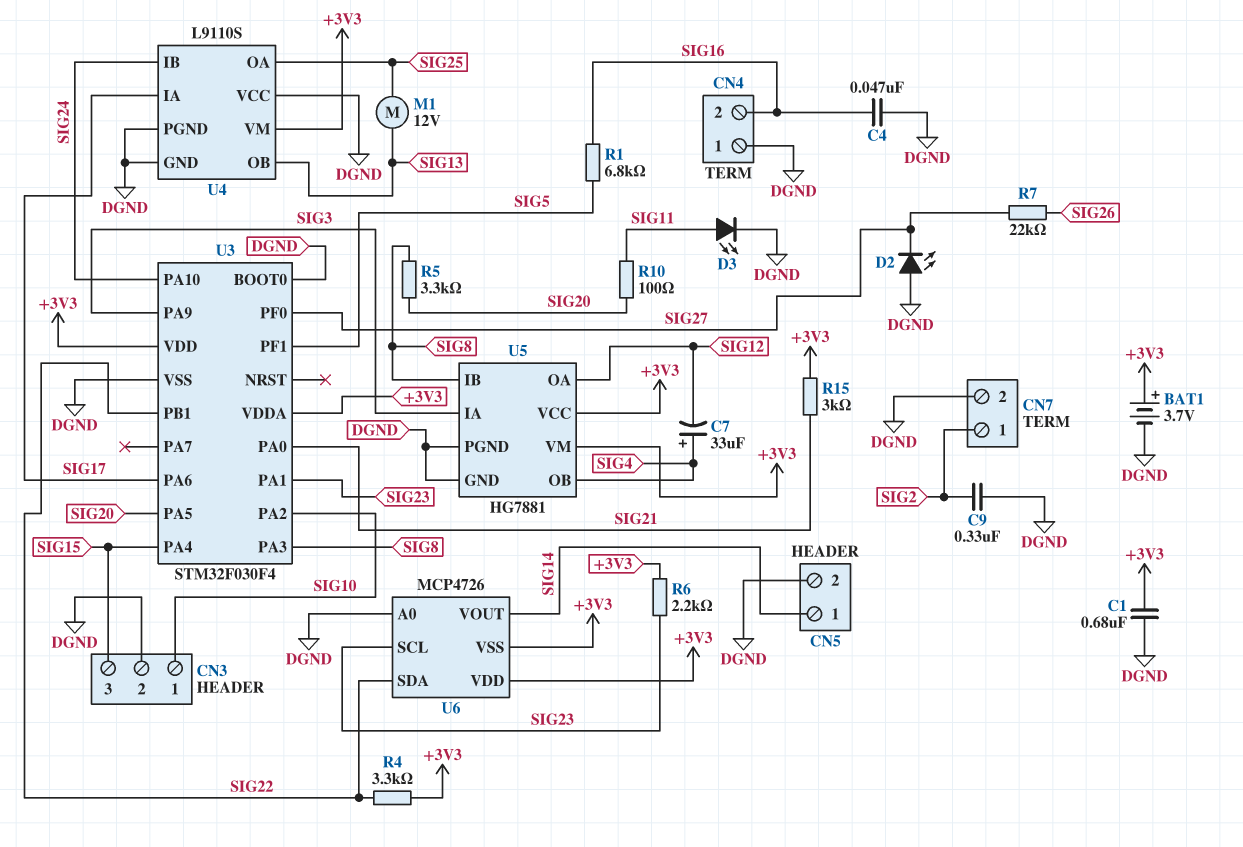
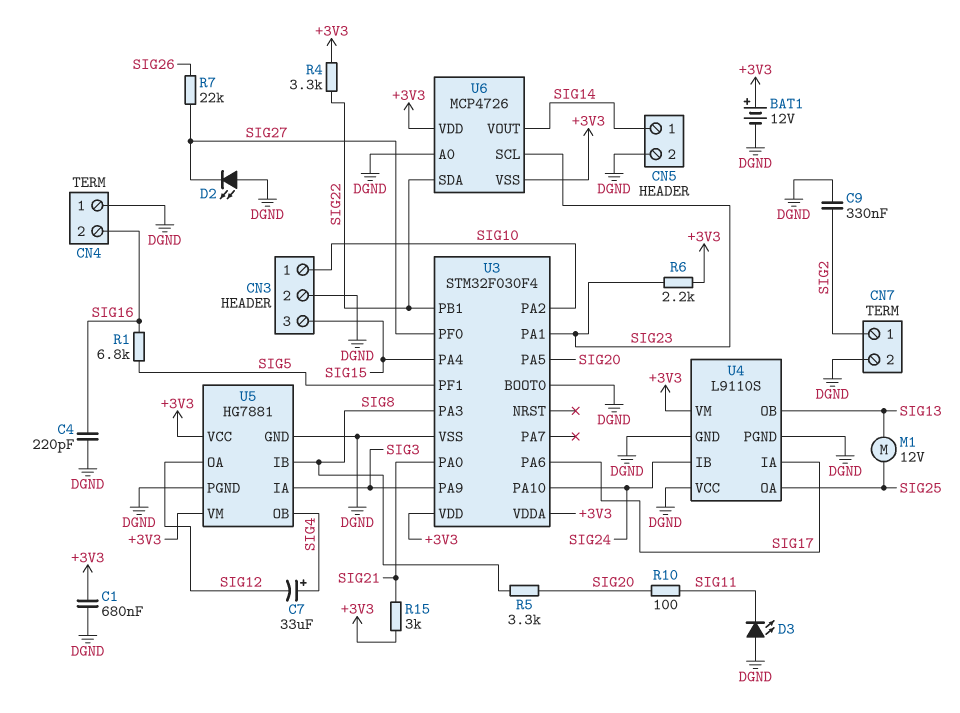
BAT1: 3.7V (plus +3V3, minus DGND) -> 12V (plus +3V3, minus DGND)
C4: 47nF (DGND, SIG16) -> 220pF (DGND, SIG16)
D3: LED (A SIG11, K DGND) -> LED (A DGND, K SIG11)

